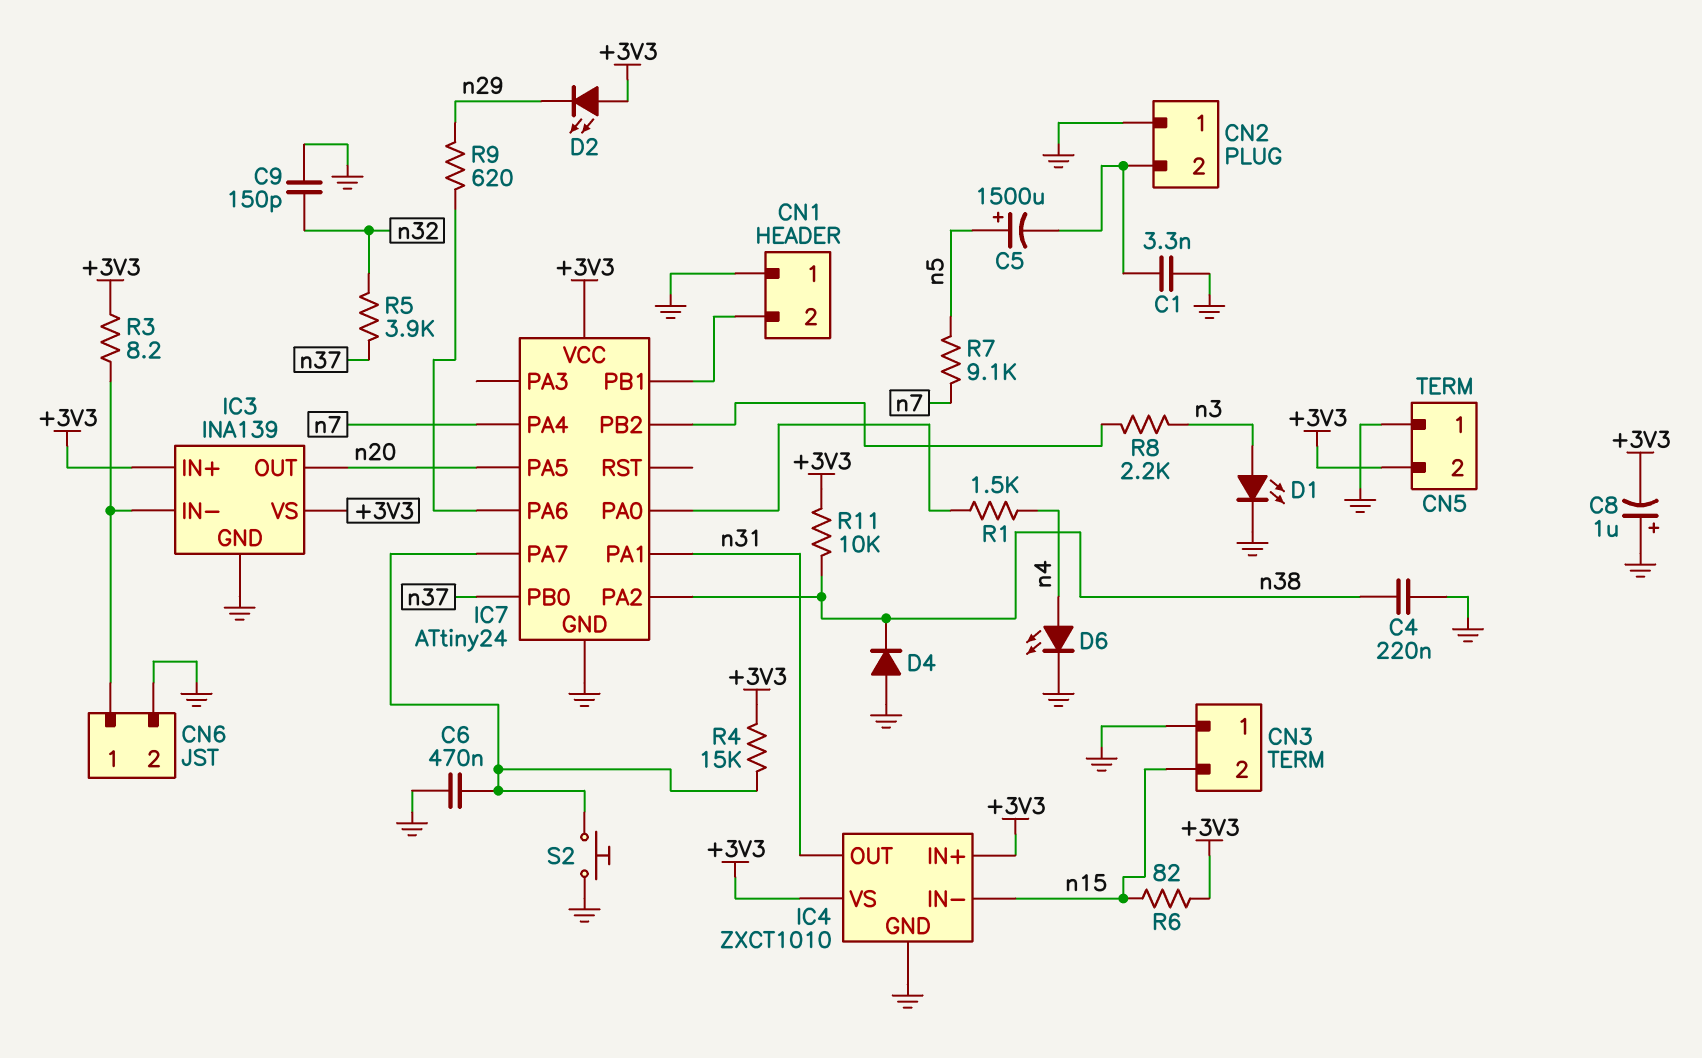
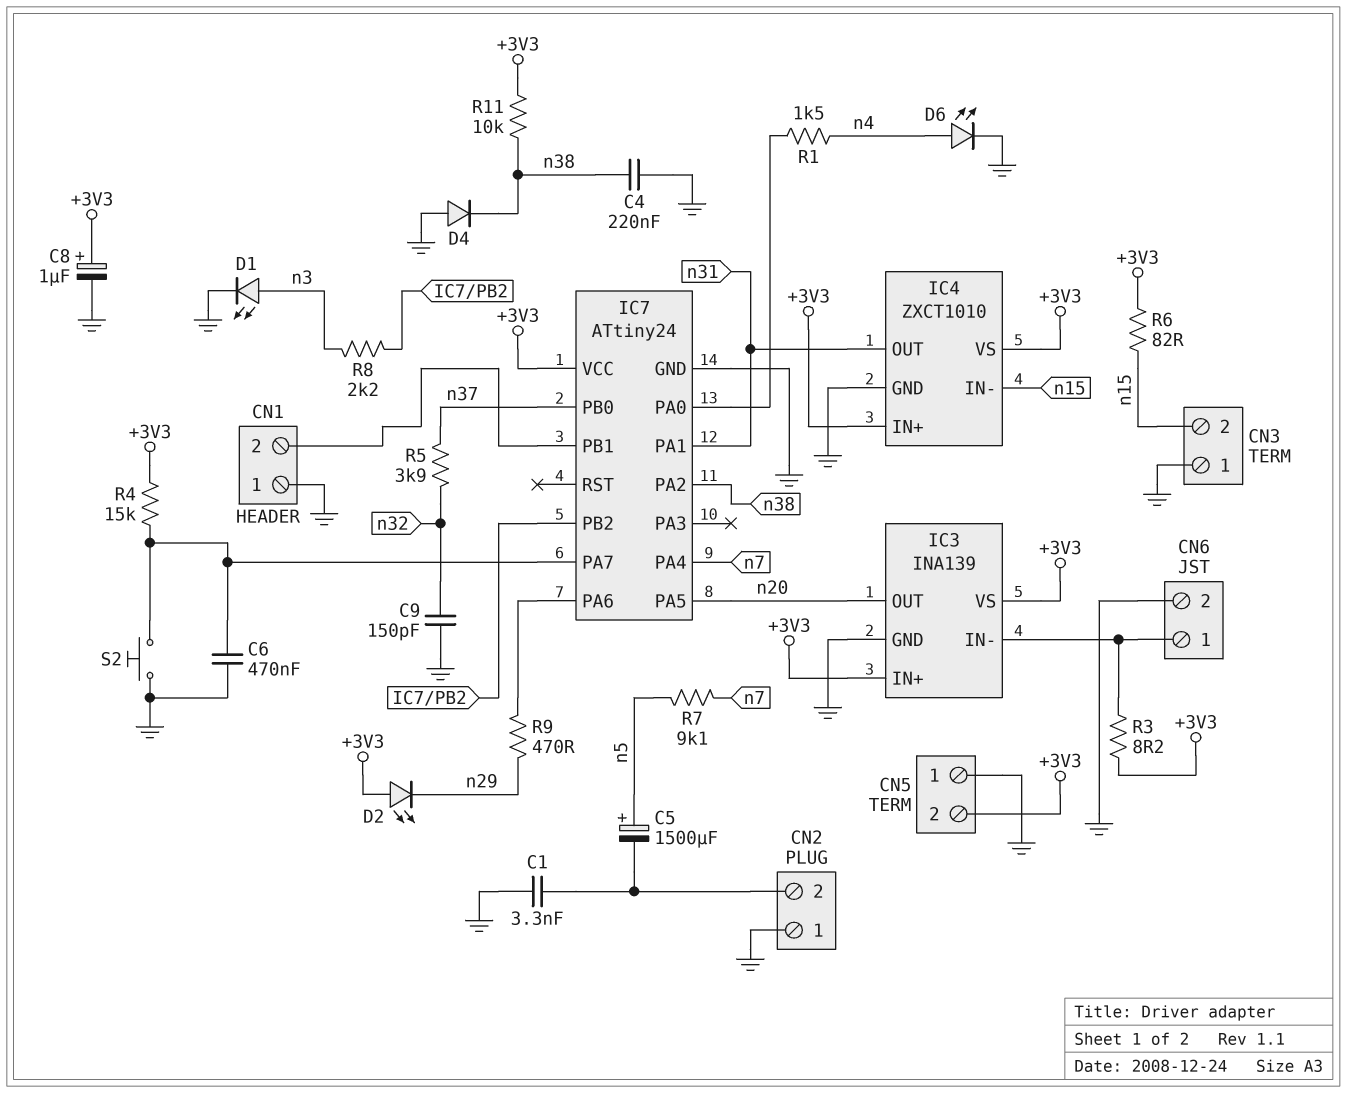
C8: 1uF (plus GND, minus +3V3) -> 1uF (plus +3V3, minus GND)
R9: 620 (IC7/PA6, n29) -> 470 (IC7/PA6, n29)

